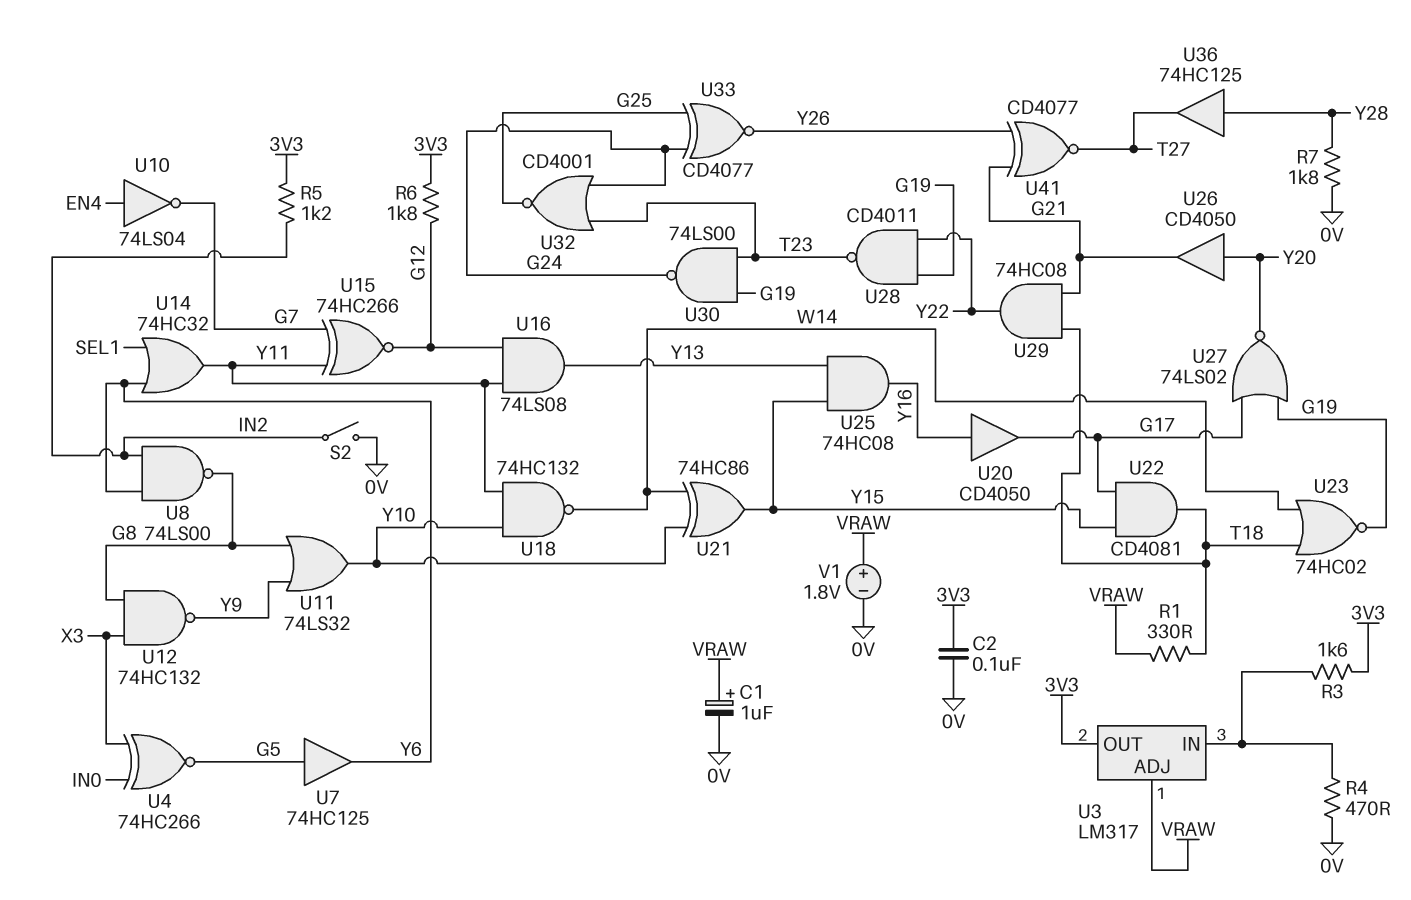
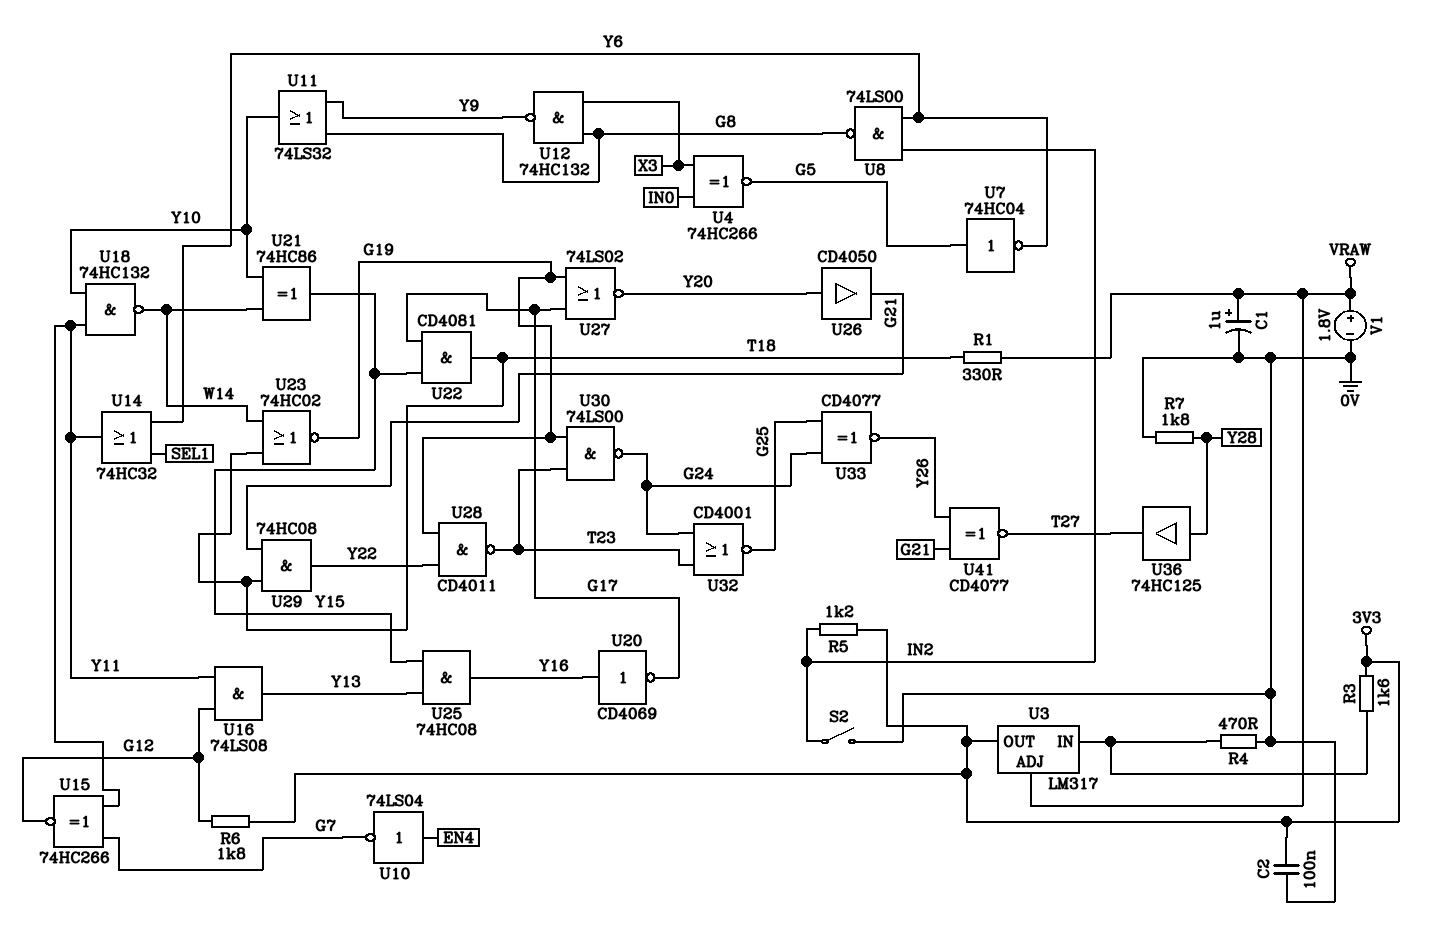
U7: buffer 74HC125 (in G5, out Y6) -> NOT 74HC04 (in G5, out Y6)
U20: buffer CD4050 (in Y16, out G17) -> NOT CD4069 (in Y16, out G17)

